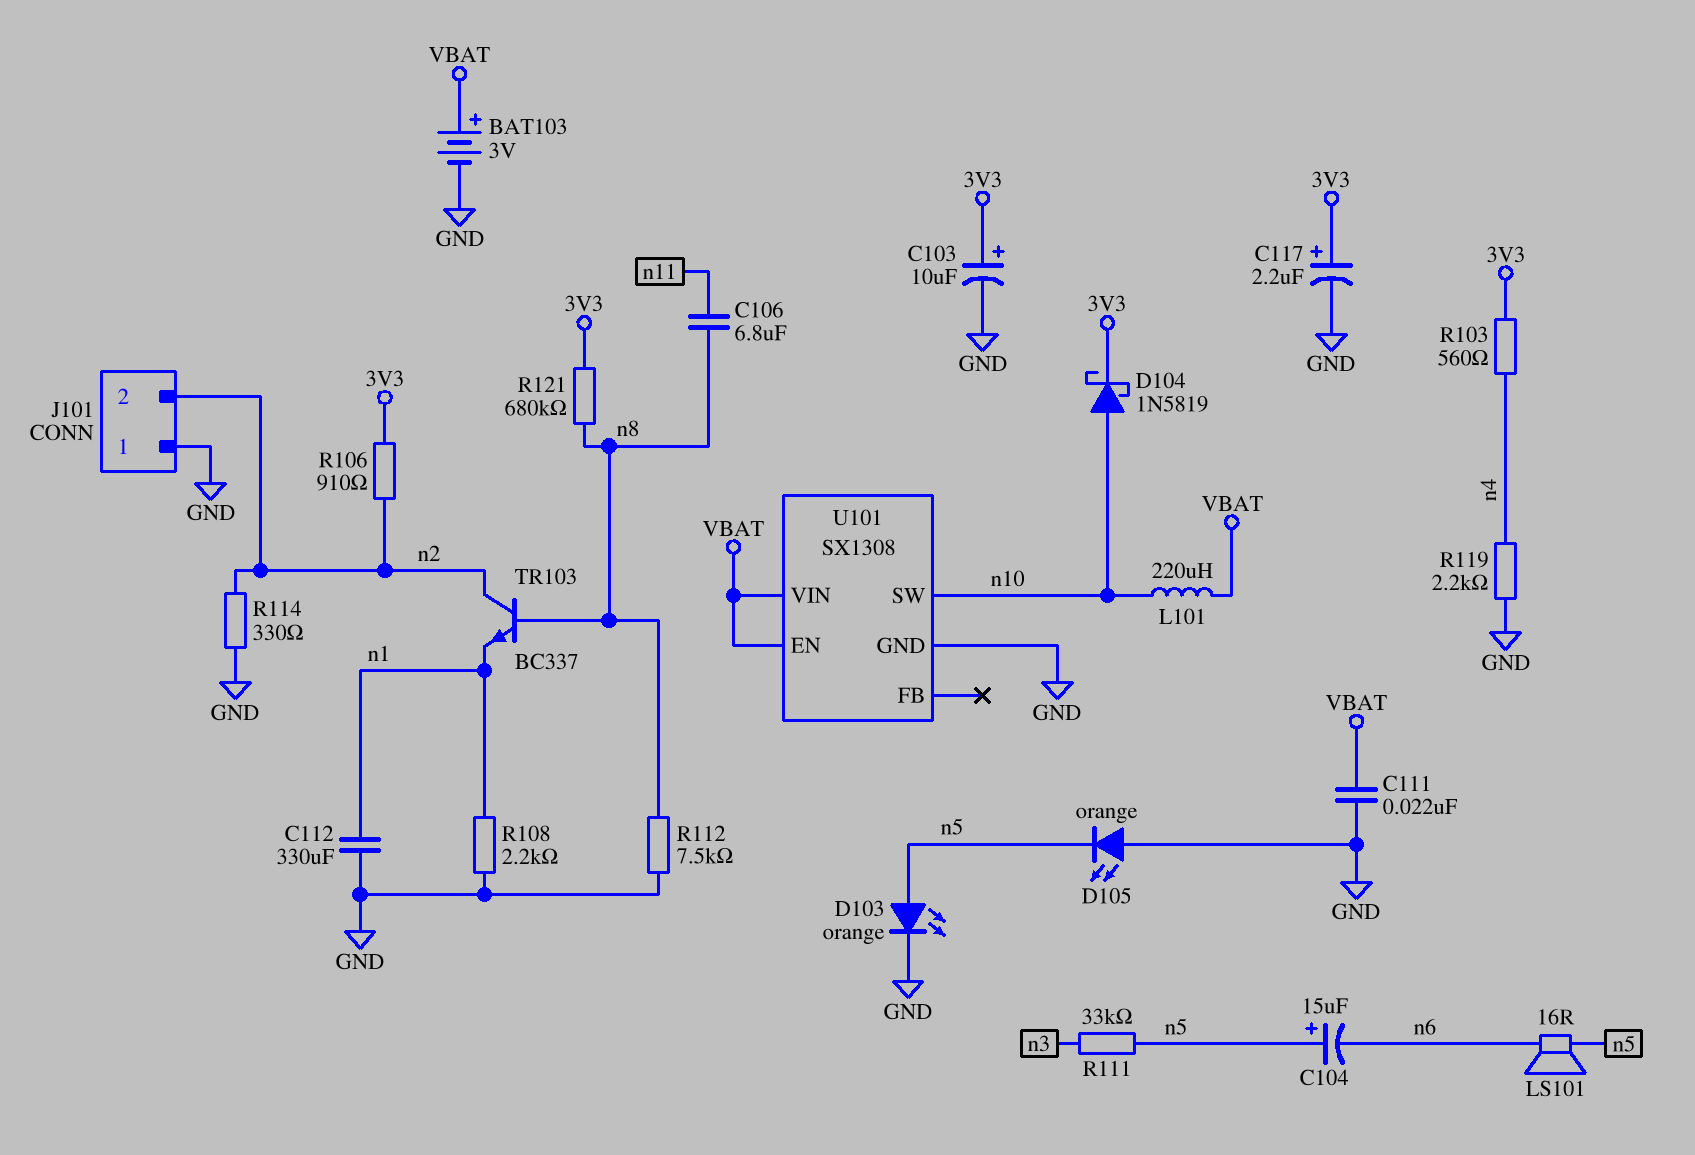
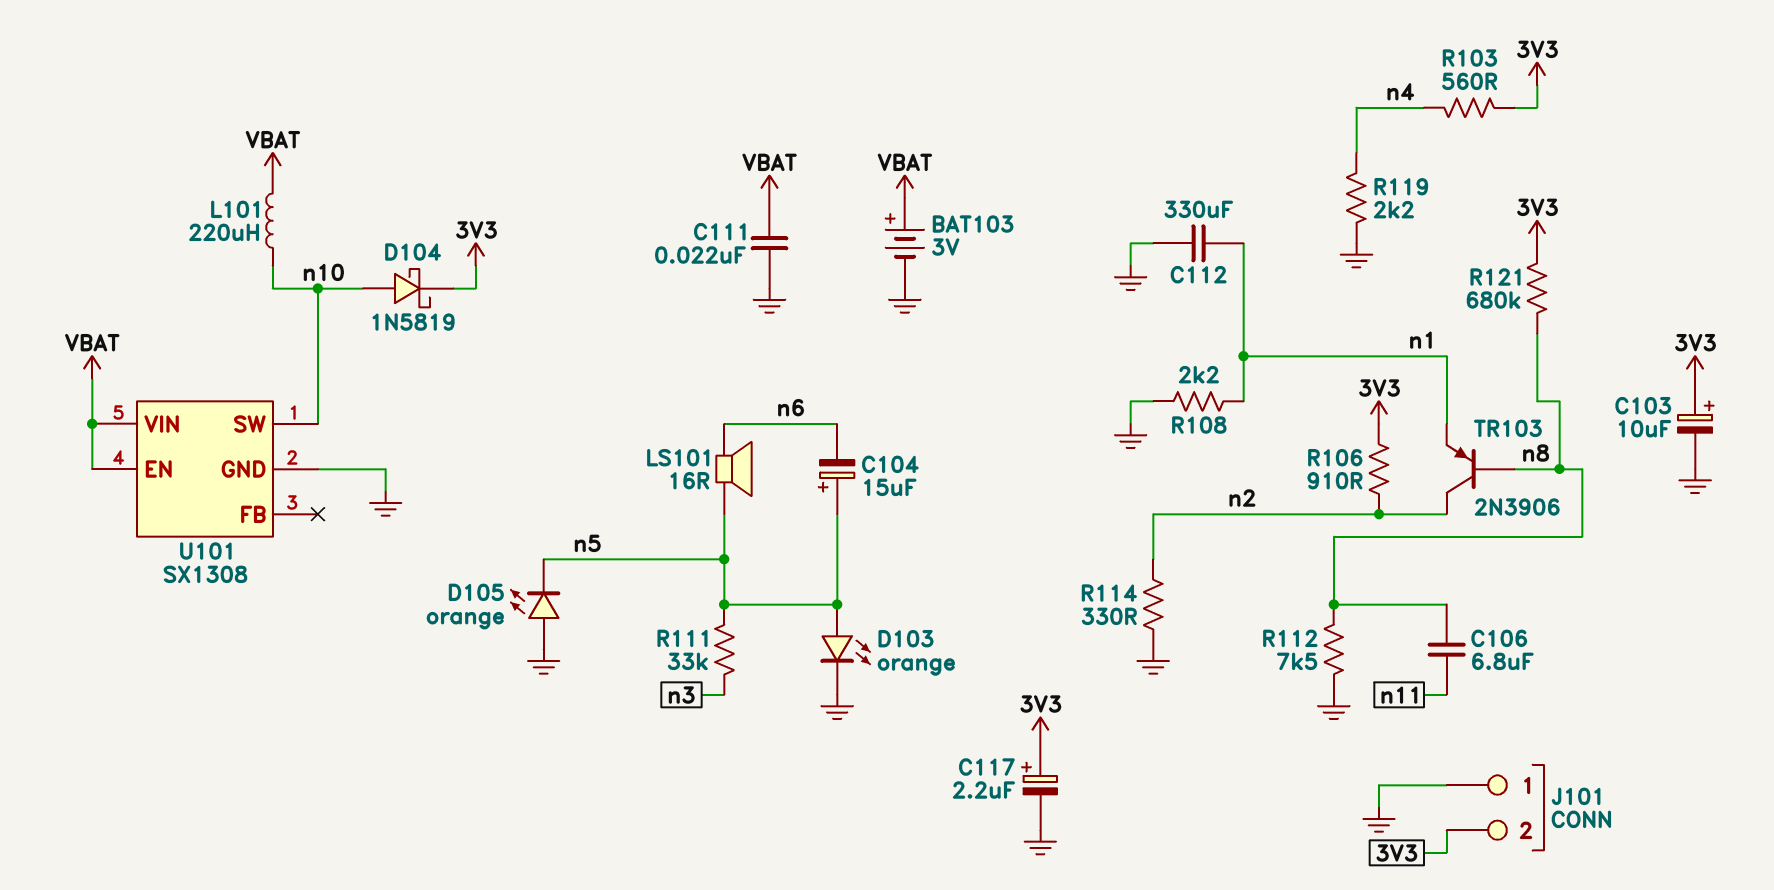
J101 pin 2: n2 -> 3V3
TR103: NPN BC337 (B n8, C n2, E n1) -> PNP 2N3906 (B n8, C n2, E n1)

